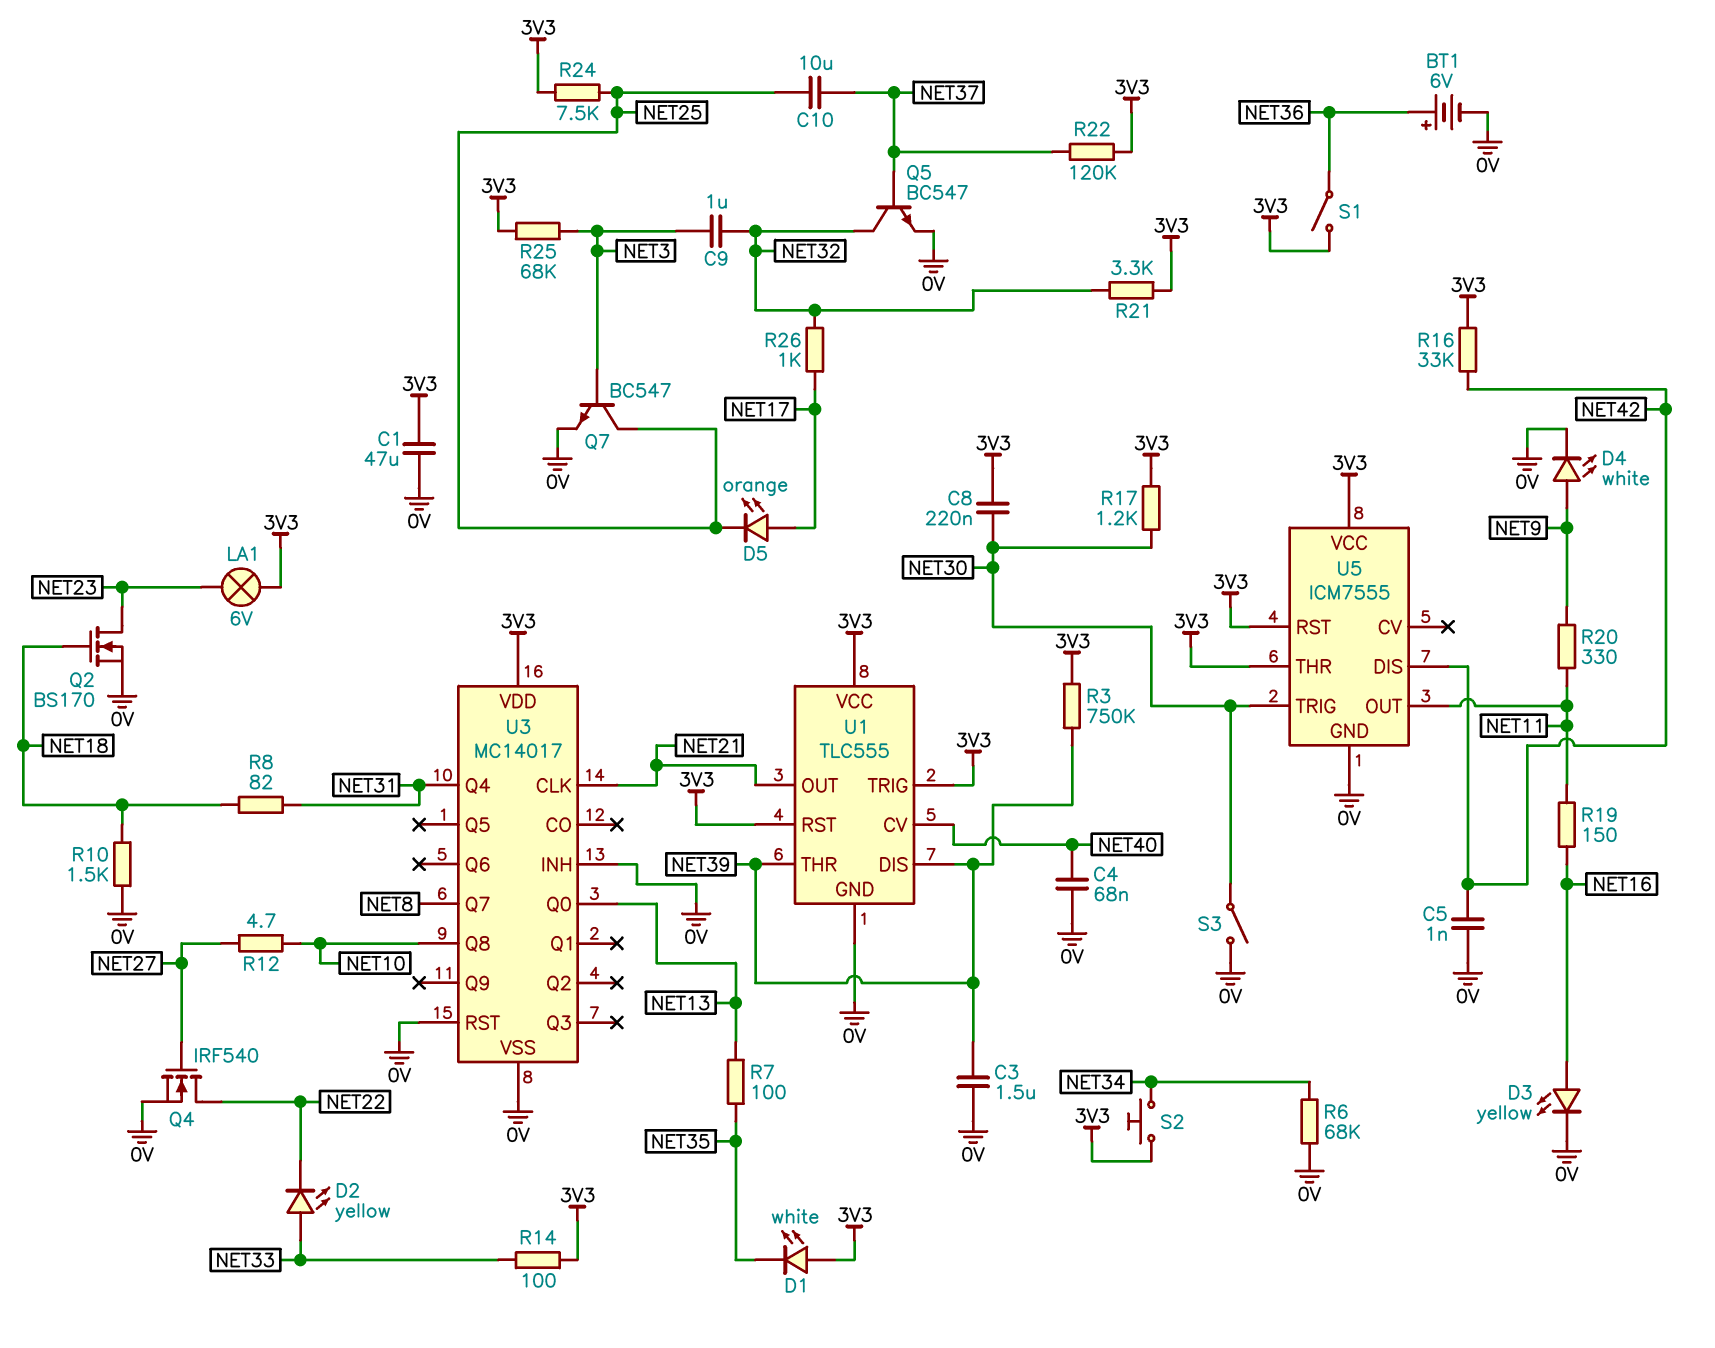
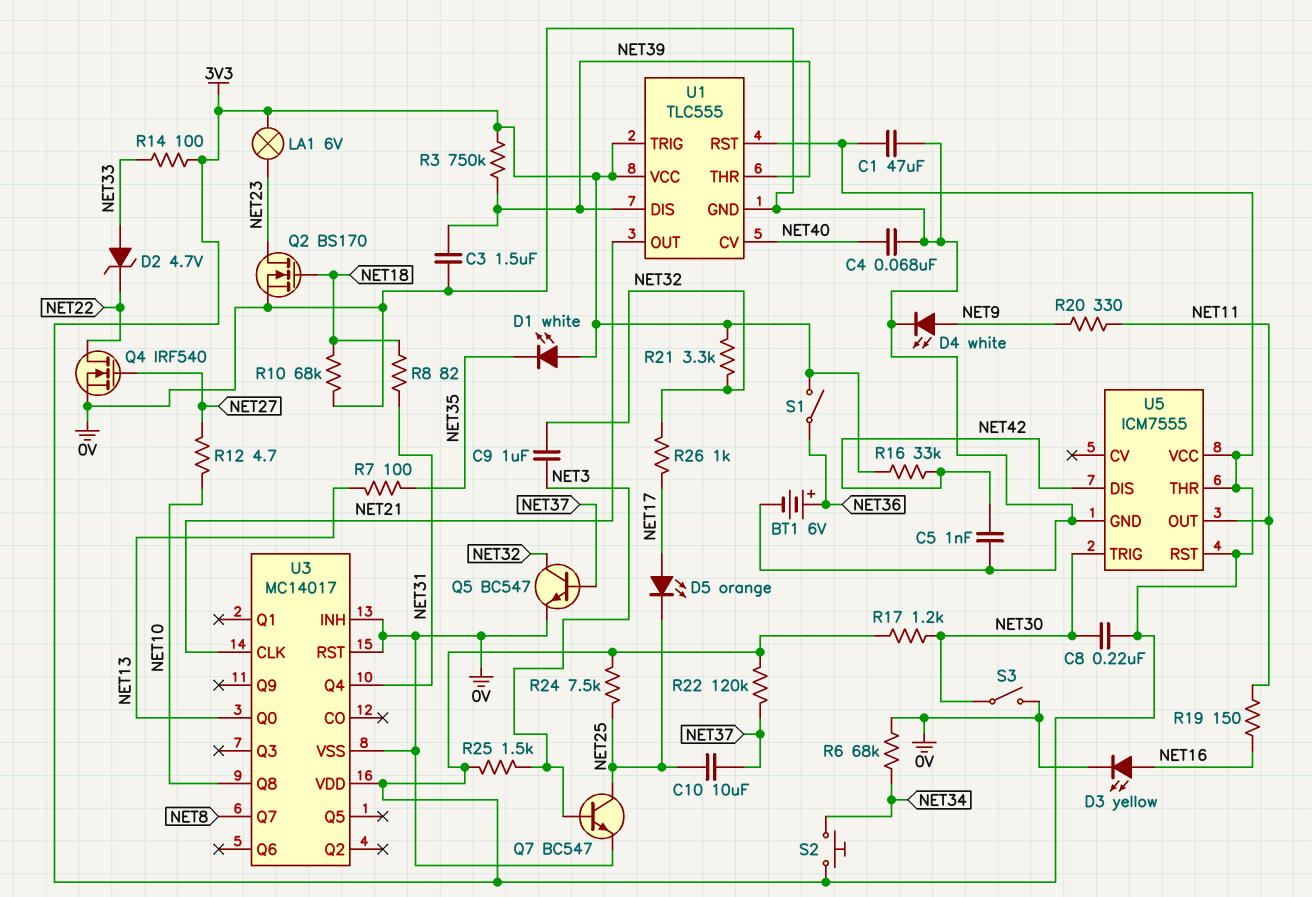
D2: LED yellow (A NET33, K NET22) -> zener 4.7V (A NET33, K NET22)
R10: 1.5k (0V, NET18) -> 68k (0V, NET18)
R25: 68k (3V3, NET3) -> 1.5k (3V3, NET3)

